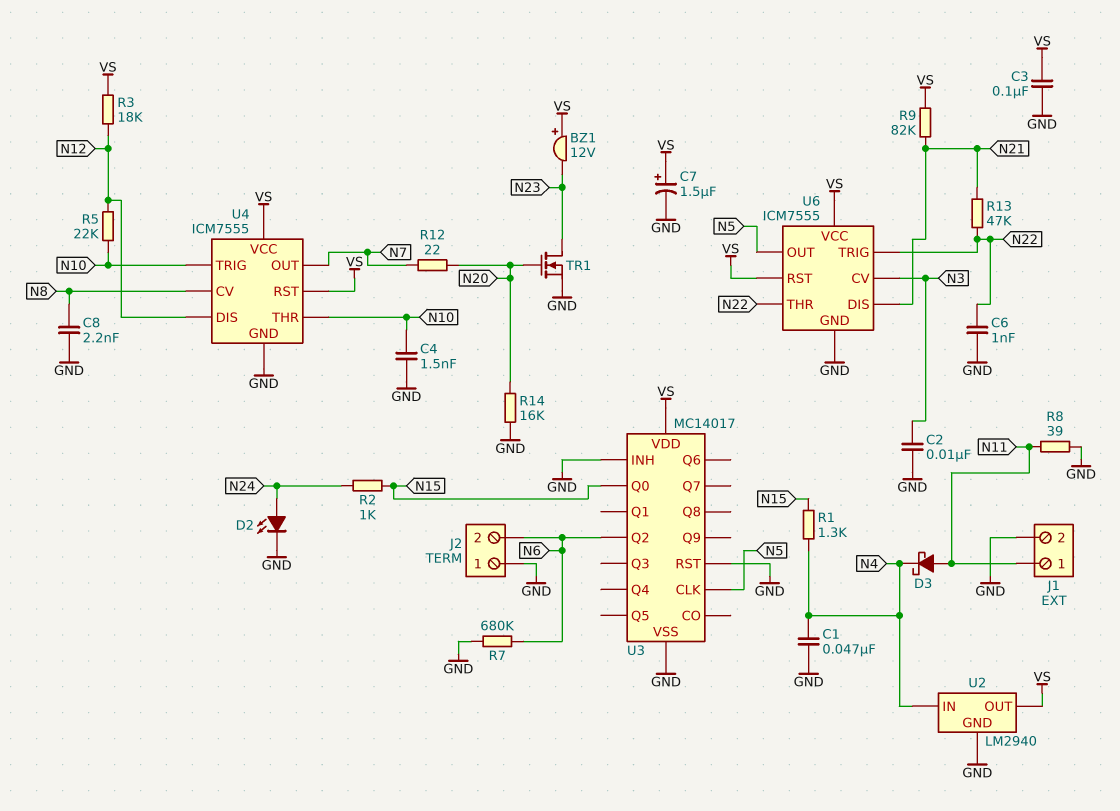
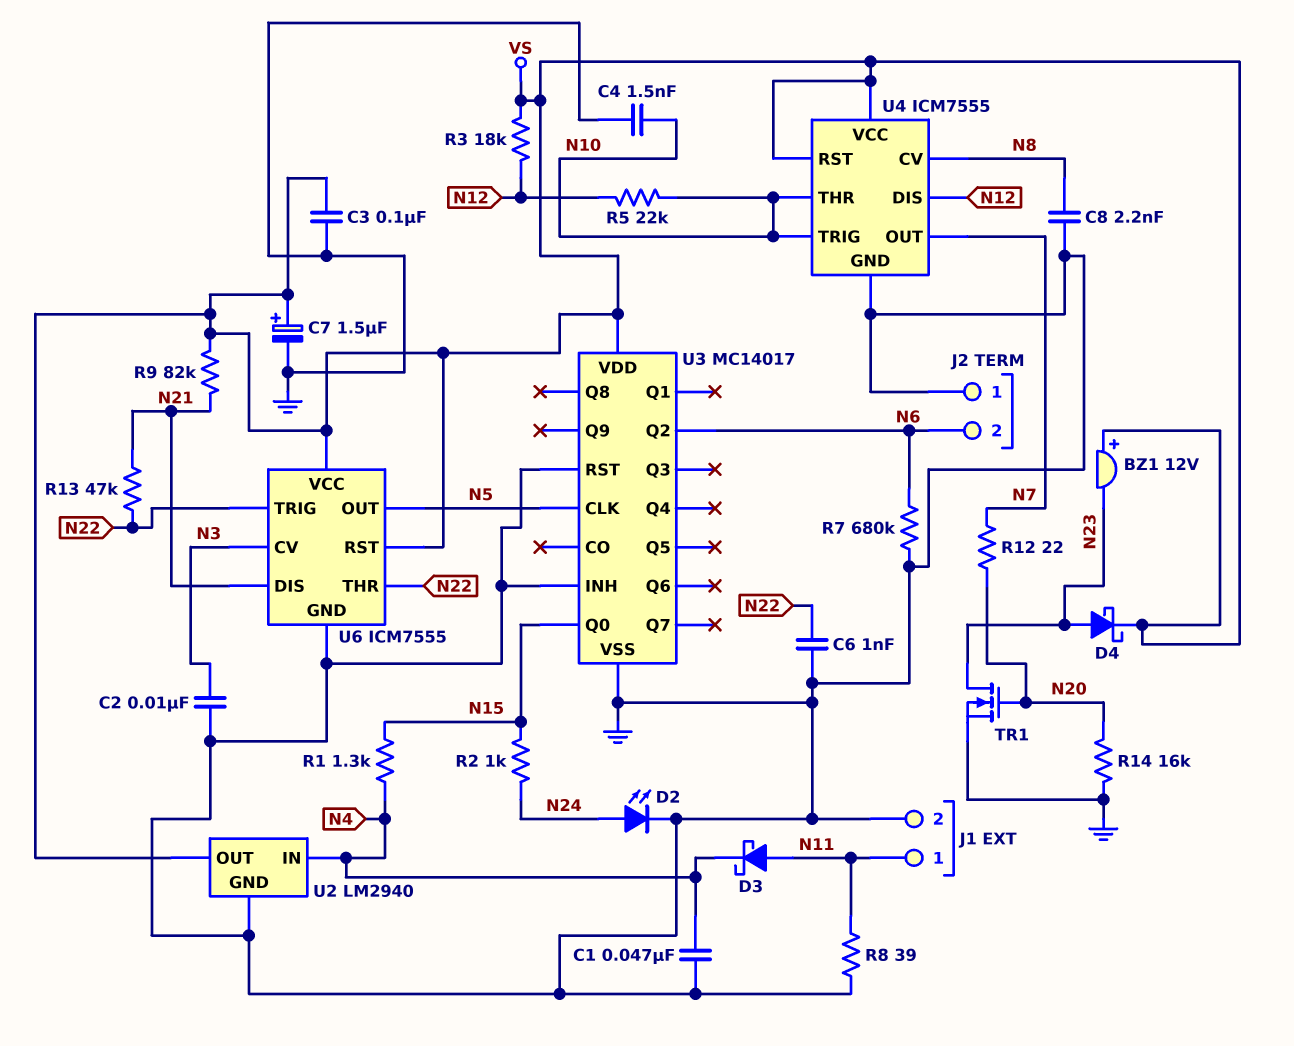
D4: none -> schottky (A N23, K VS)

